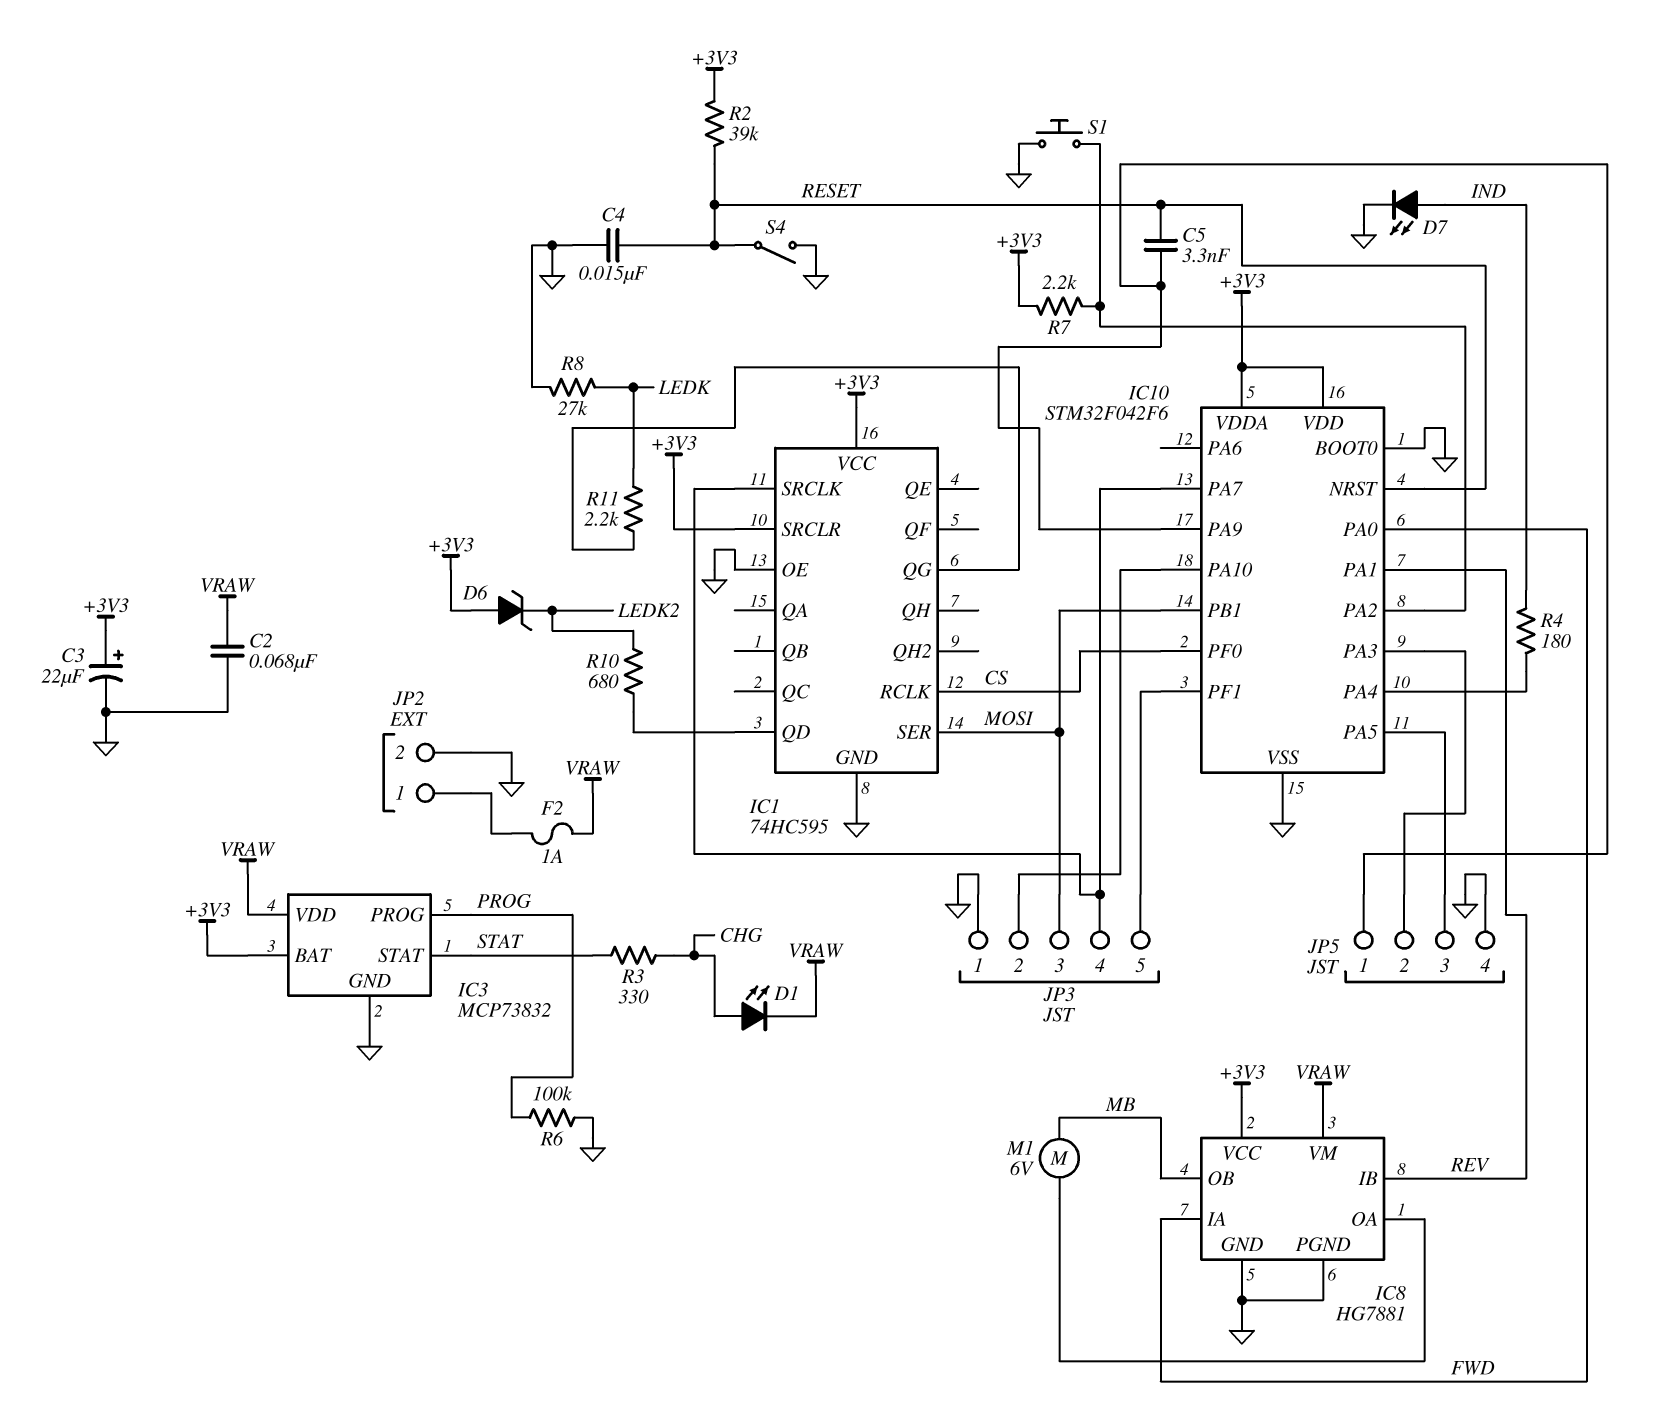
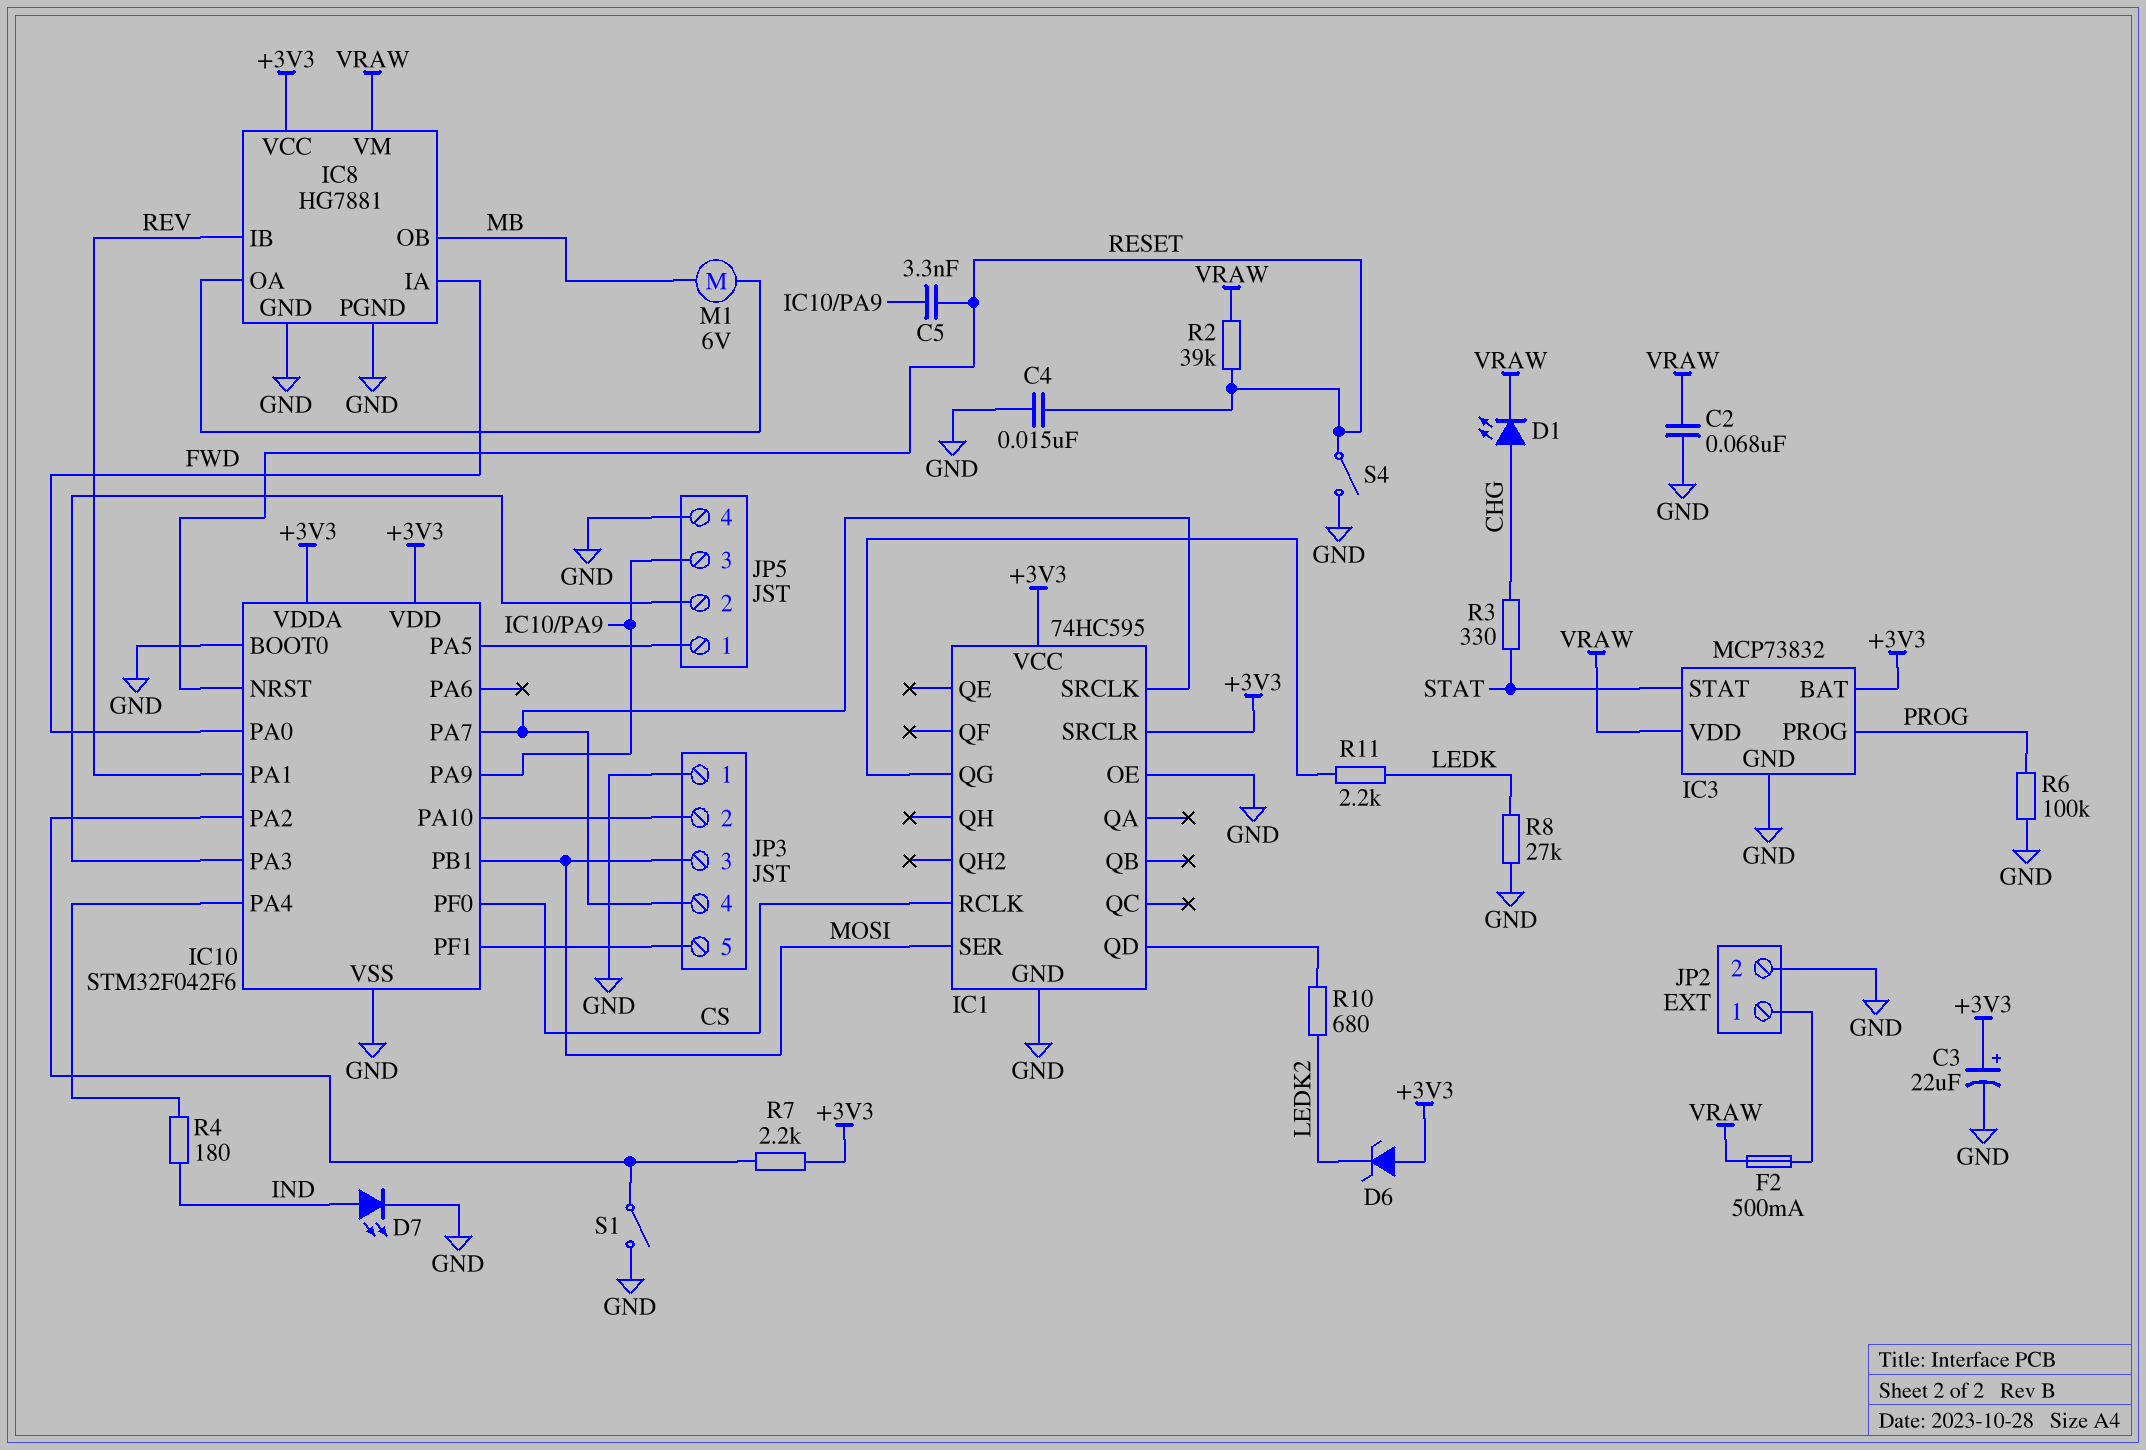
F2: 1A (JP2/1, VRAW) -> 500mA (JP2/1, VRAW)
JP5 pin 1: IC10/PA9 -> IC10/PA5
JP5 pin 3: IC10/PA5 -> IC10/PA9
R2: 39k (+3V3, RESET) -> 39k (RESET, VRAW)
S1: button (GND, IC10/PA2) -> switch (GND, IC10/PA2)

